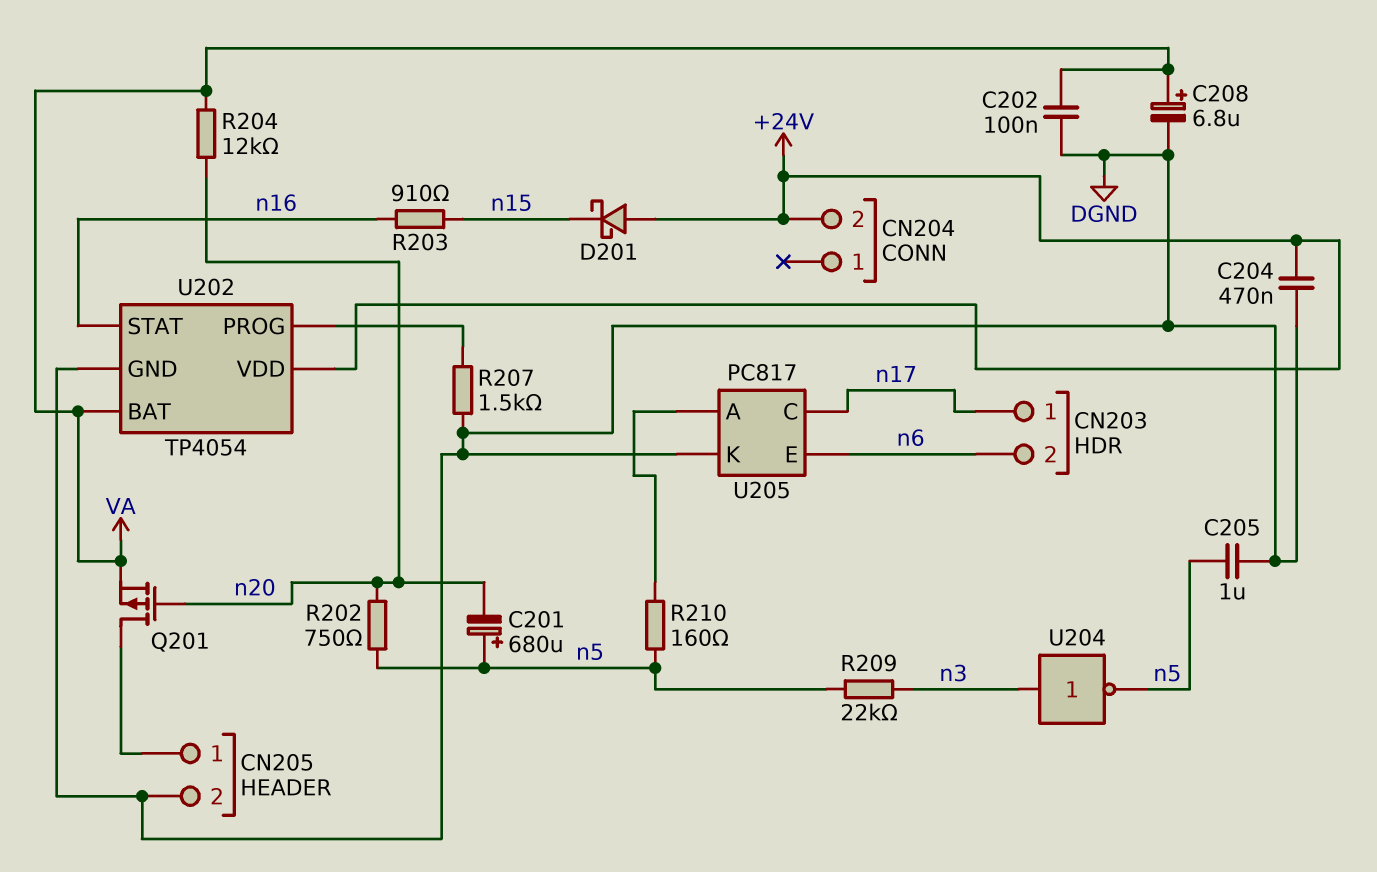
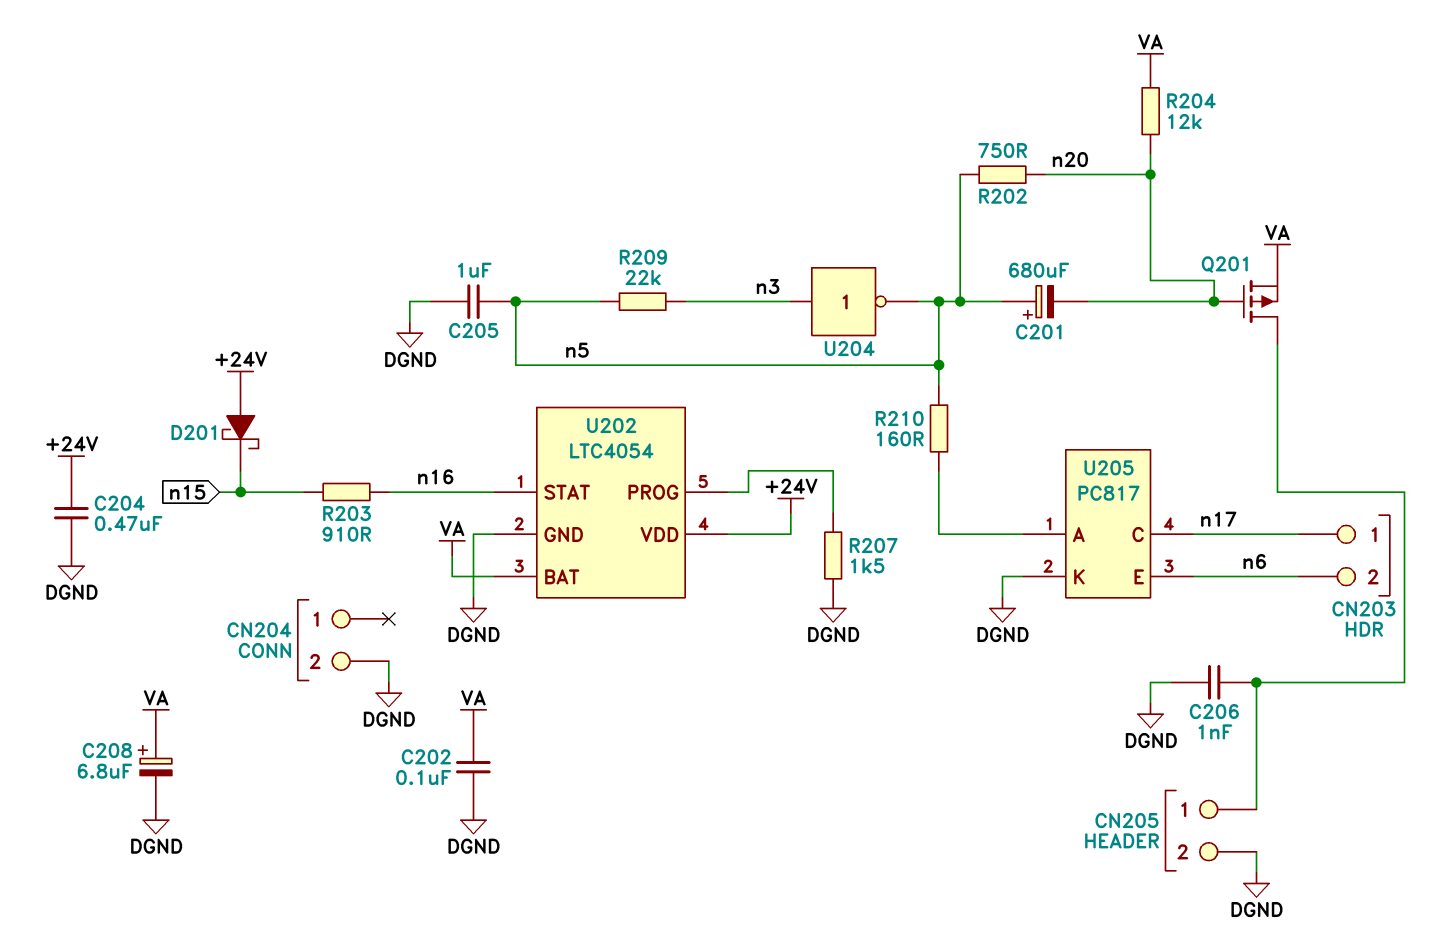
C206: none -> 1nF (CN205/1, DGND)
CN204 pin 2: +24V -> DGND
U202: TP4054 -> LTC4054

